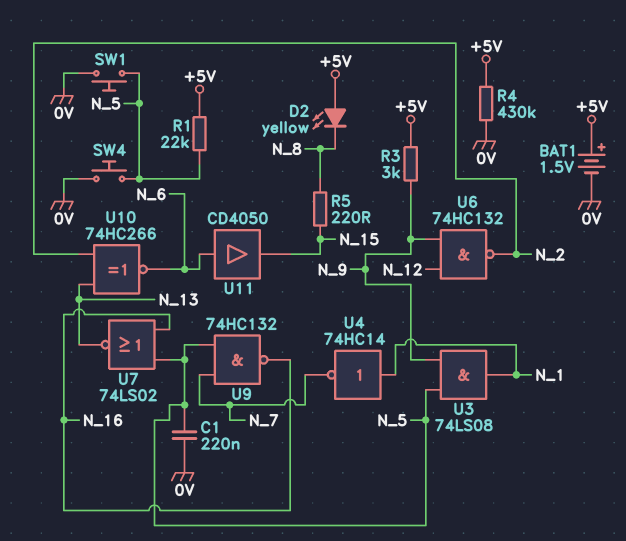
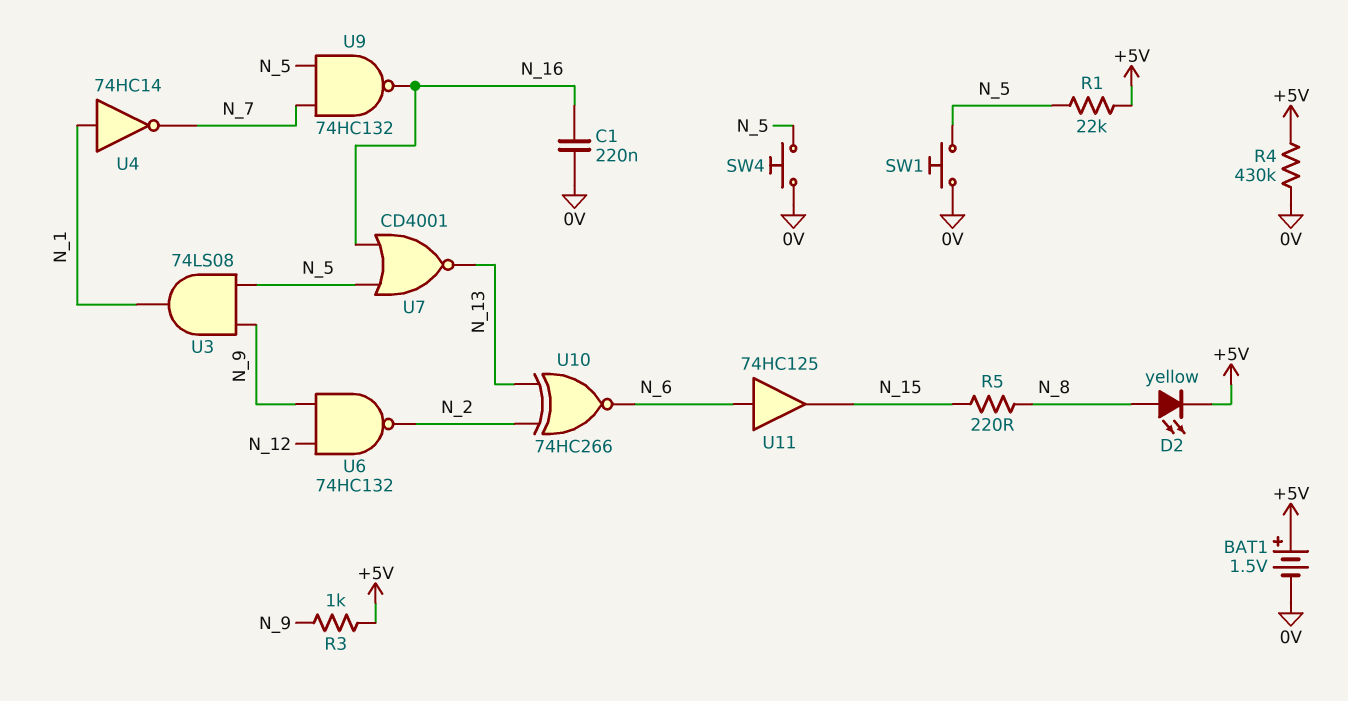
C1: 220nF (0V, N_5) -> 220nF (0V, N_16)
D2: LED yellow (A +5V, K N_8) -> LED yellow (A N_8, K +5V)
R3: 3k (+5V, N_9) -> 1k (+5V, N_9)
U7: NOR 74LS02 (in N_5, in N_16, out N_13) -> NOR CD4001 (in N_5, in N_16, out N_13)
U11: buffer CD4050 (in N_6, out N_15) -> buffer 74HC125 (in N_6, out N_15)

